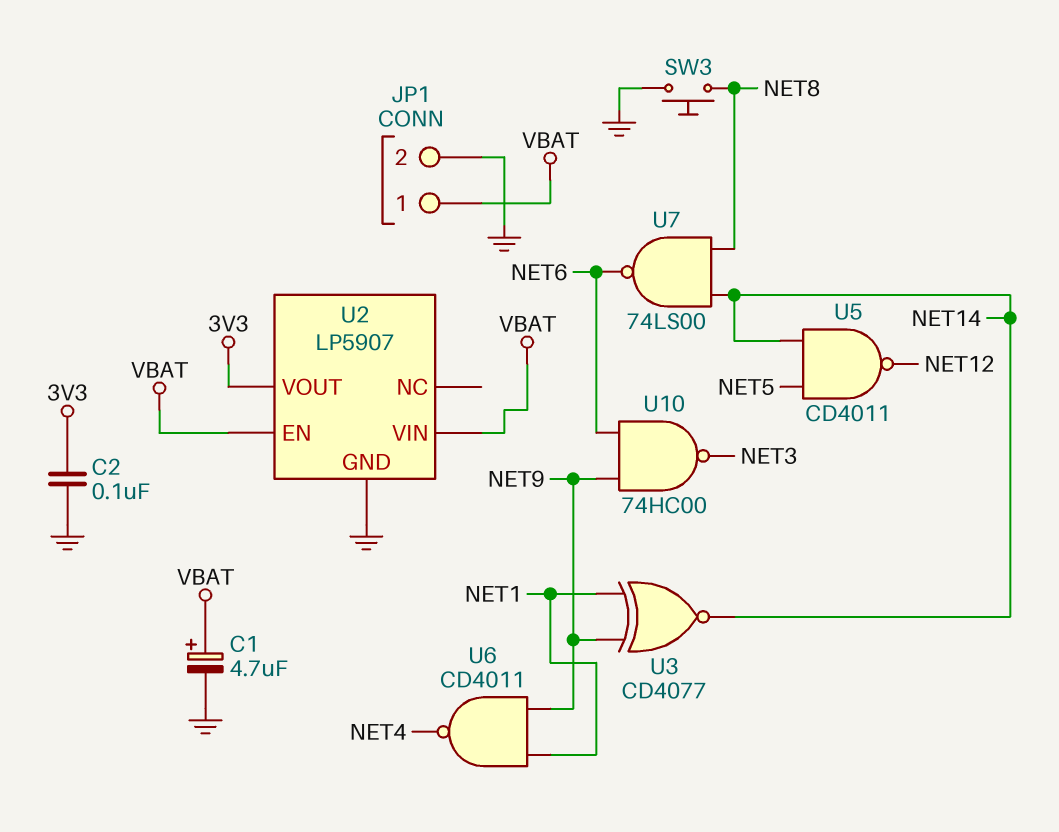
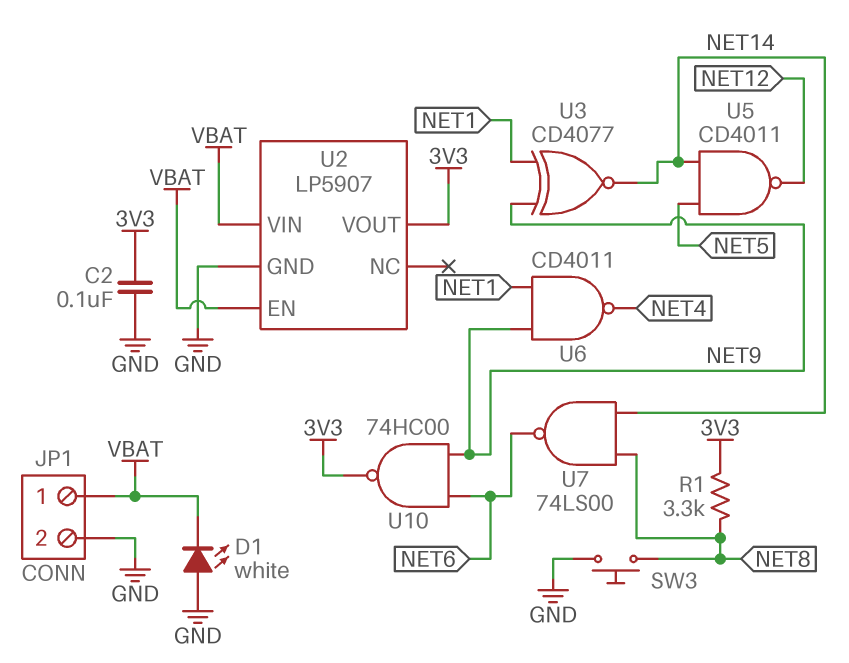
C1: 4.7uF (plus VBAT, minus GND) -> none
D1: none -> LED white (A GND, K VBAT)
R1: none -> 3.3k (3V3, NET8)
U10: NAND 74HC00 (in NET6, in NET9, out NET3) -> NAND 74HC00 (in NET6, in NET9, out 3V3)

